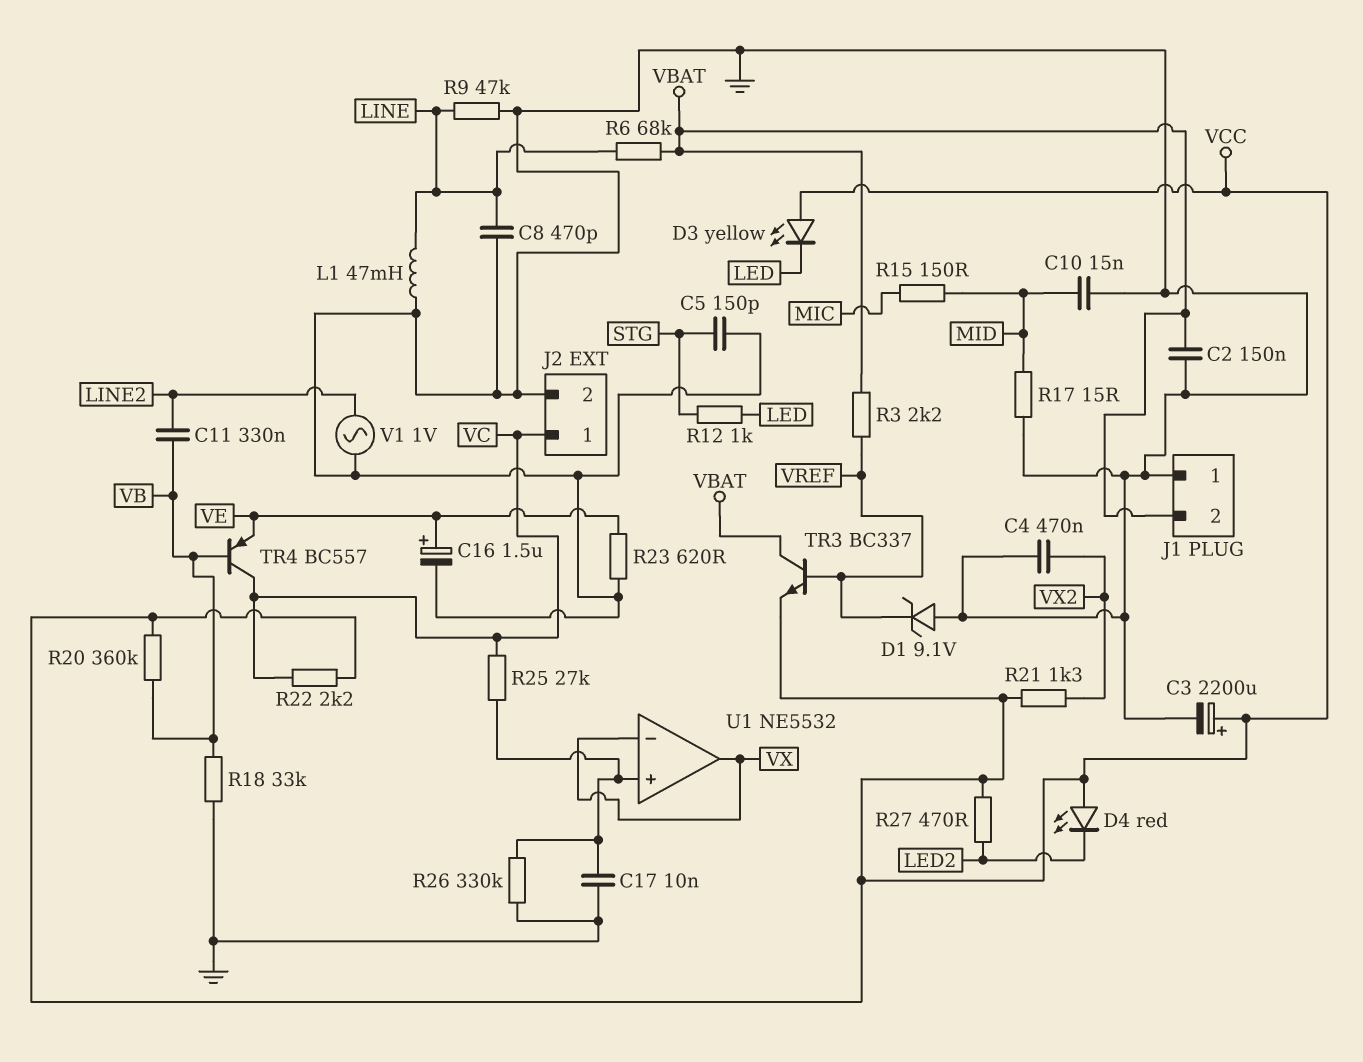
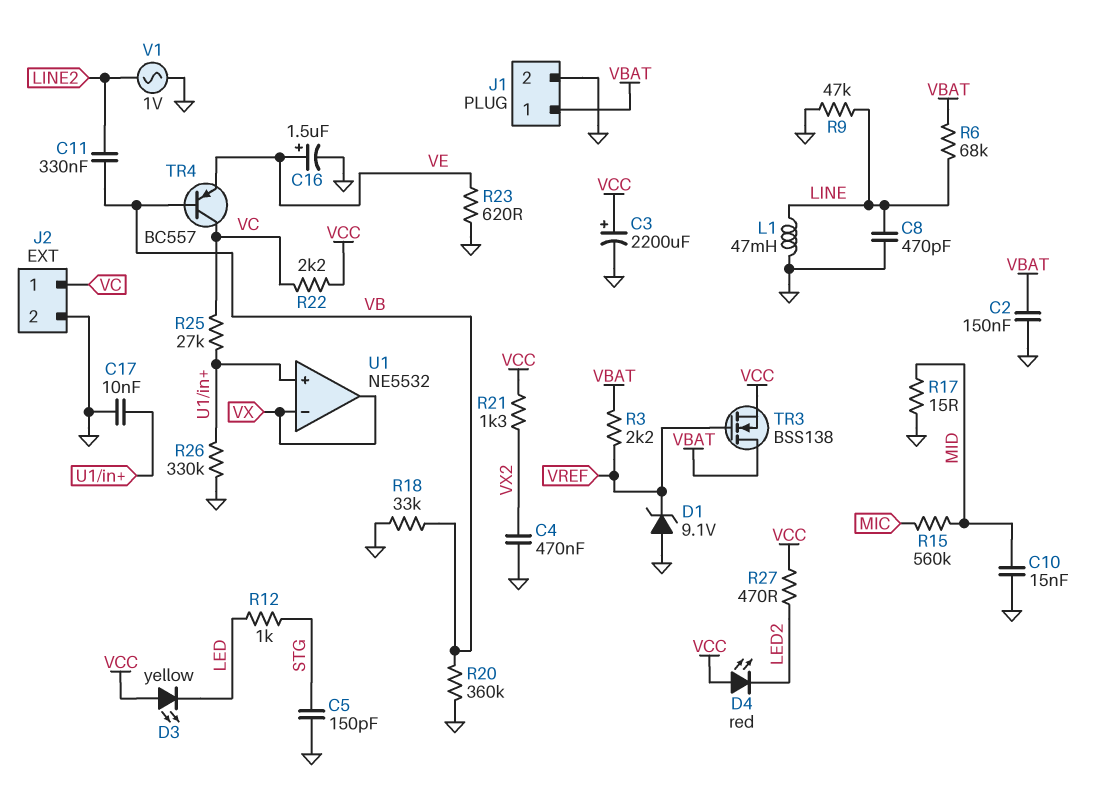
J1 pin 1: GND -> VBAT
J1 pin 2: VBAT -> GND
R15: 150 (MIC, MID) -> 560k (MIC, MID)
R20: 360k (VB, VCC) -> 360k (GND, VB)
TR3: NPN BC337 (B VREF, C VBAT, E VCC) -> NMOS BSS138 (G VREF, D VBAT, S VCC)

